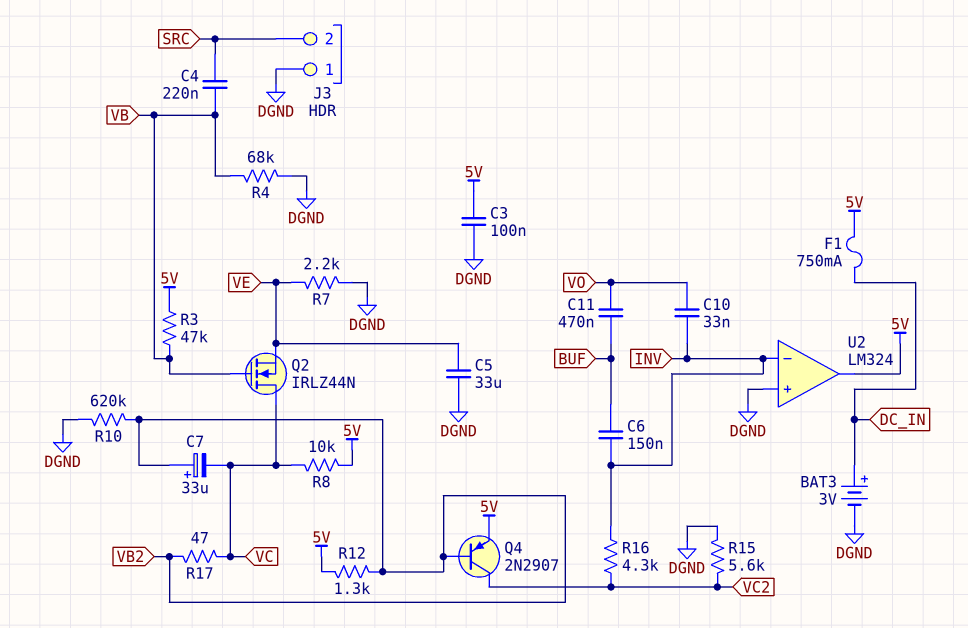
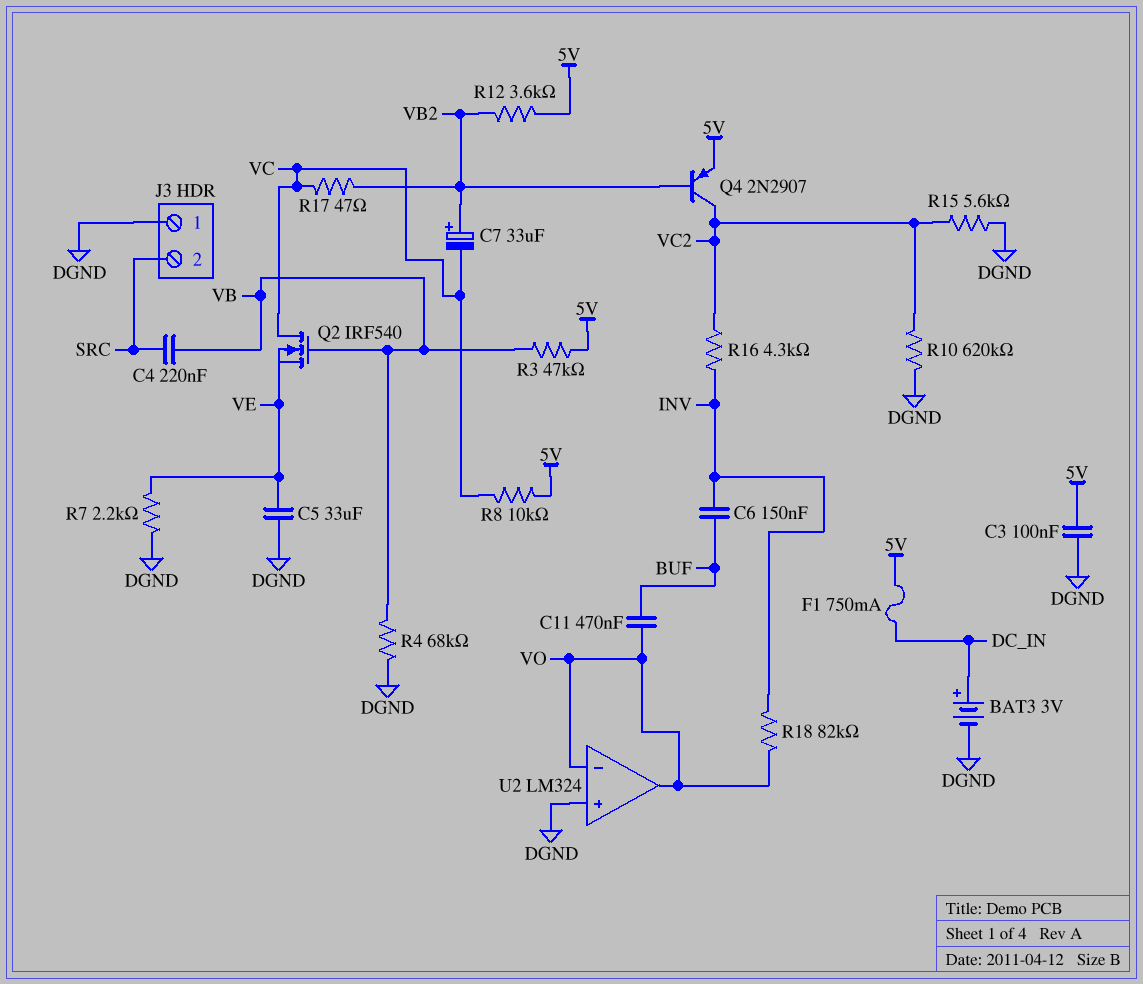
C10: 33nF (INV, VO) -> none
Q2: NMOS IRLZ44N (G VB, D VC, S VE) -> NMOS IRF540 (G VB, D VC, S VE)
R10: 620k (DGND, VB2) -> 620k (DGND, VC2)
R12: 1.3k (5V, VB2) -> 3.6k (5V, VB2)
R18: none -> 82k (INV, VO)
U2 pin in-: INV -> VO
U2 pin out: 5V -> VO

